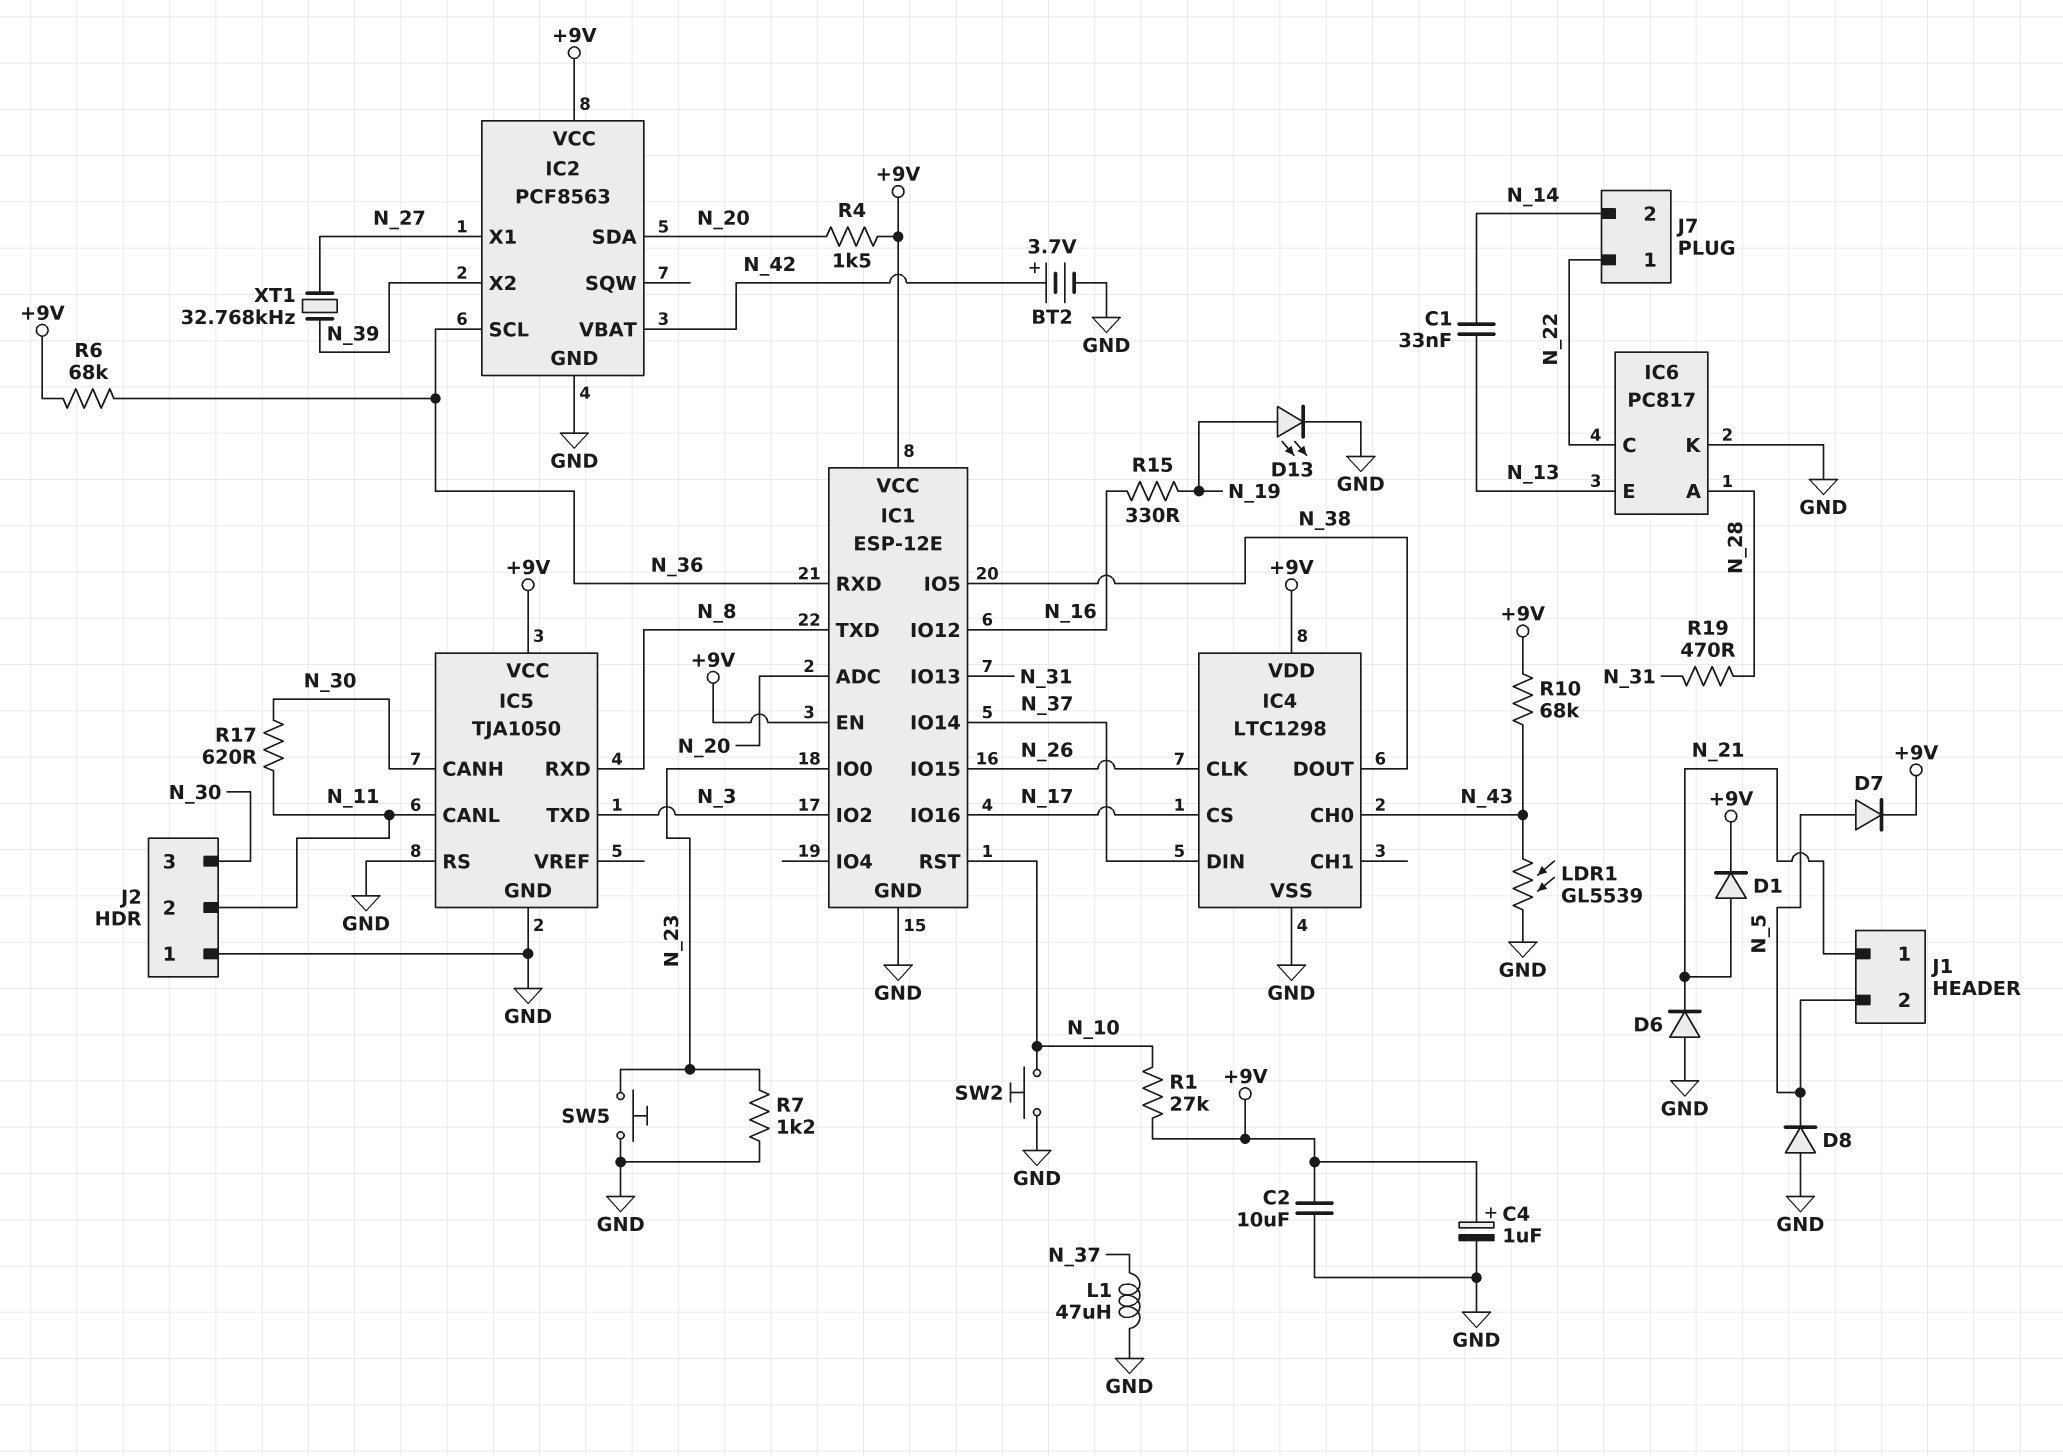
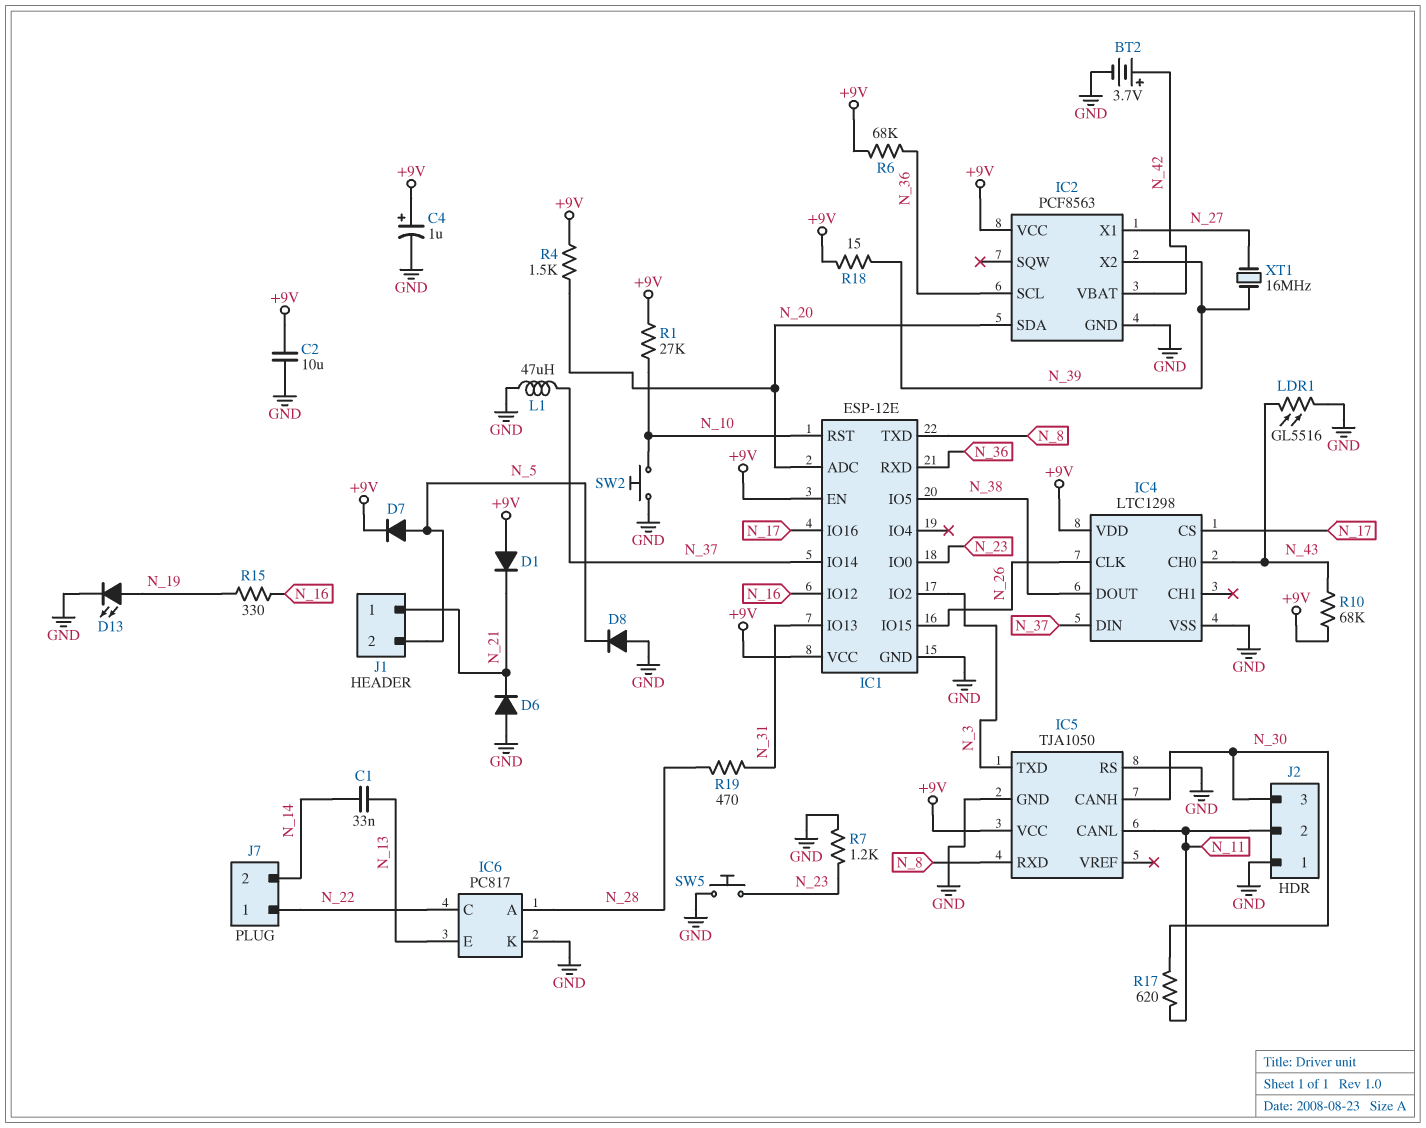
D1: diode (A N_21, K +9V) -> diode (A +9V, K N_21)
LDR1: GL5539 (GND, N_43) -> GL5516 (GND, N_43)
R18: none -> 15 (+9V, N_39)
XT1: 32.768kHz (N_27, N_39) -> 16MHz (N_27, N_39)

